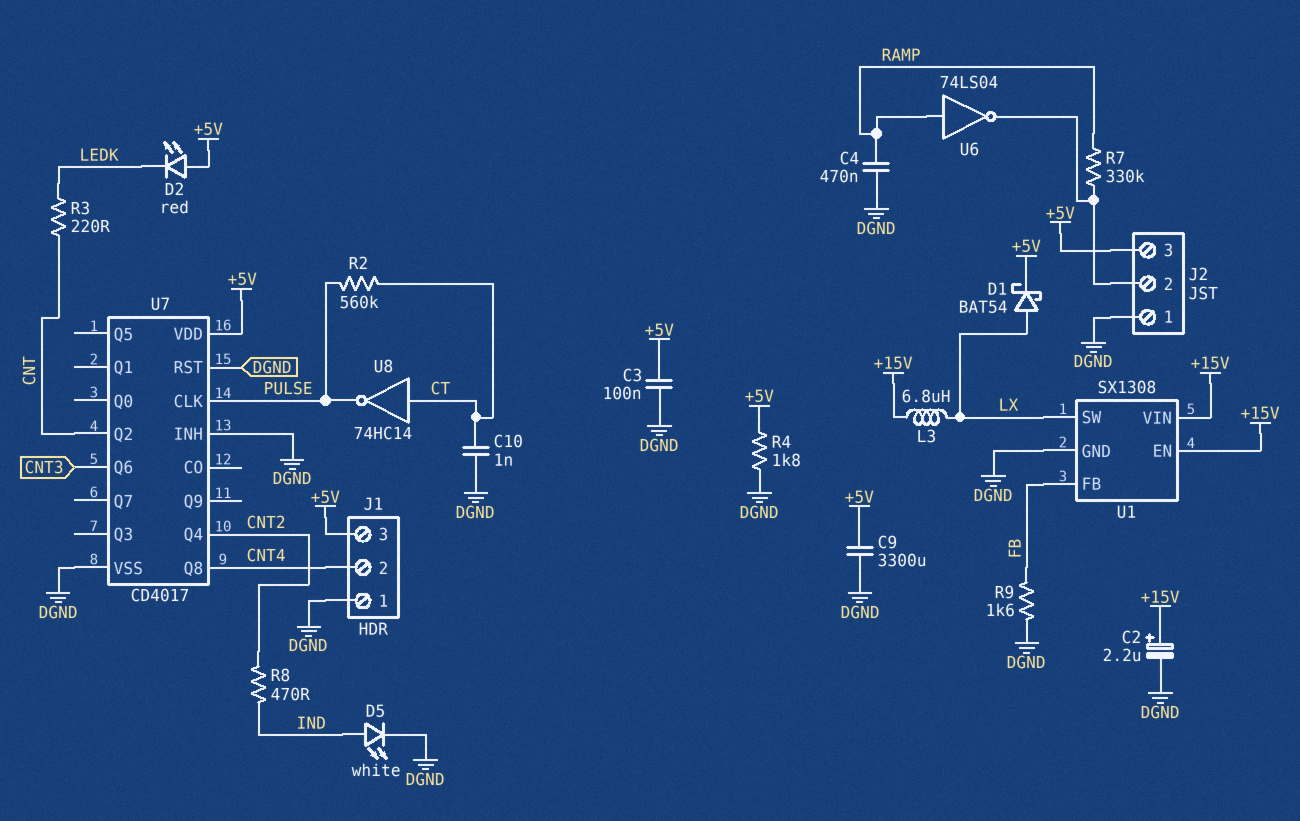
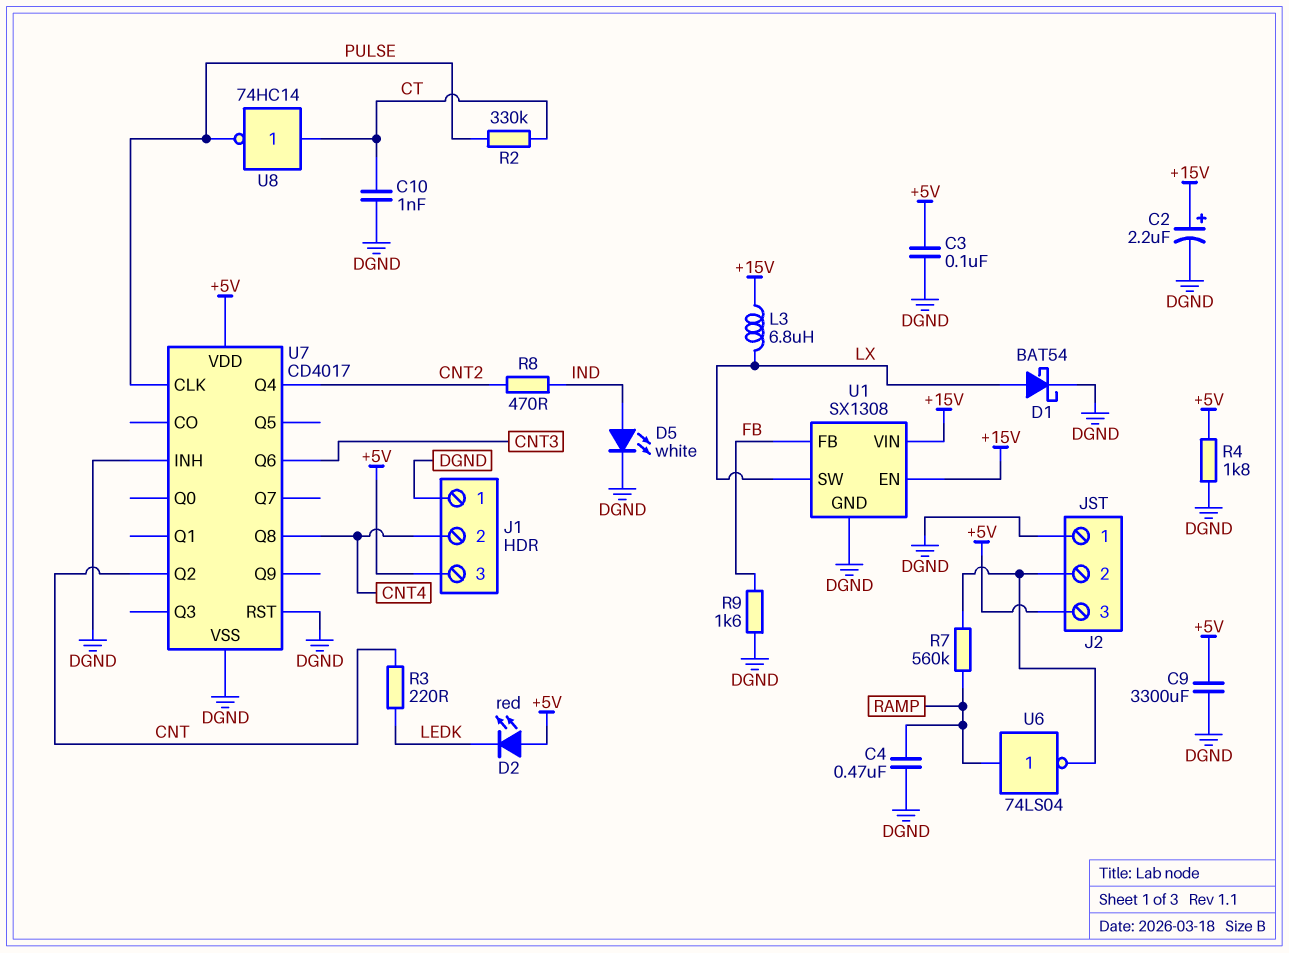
D1: schottky BAT54 (A LX, K +5V) -> schottky BAT54 (A LX, K DGND)
R2: 560k (CT, PULSE) -> 330k (CT, PULSE)
R7: 330k (J2/2, RAMP) -> 560k (J2/2, RAMP)

